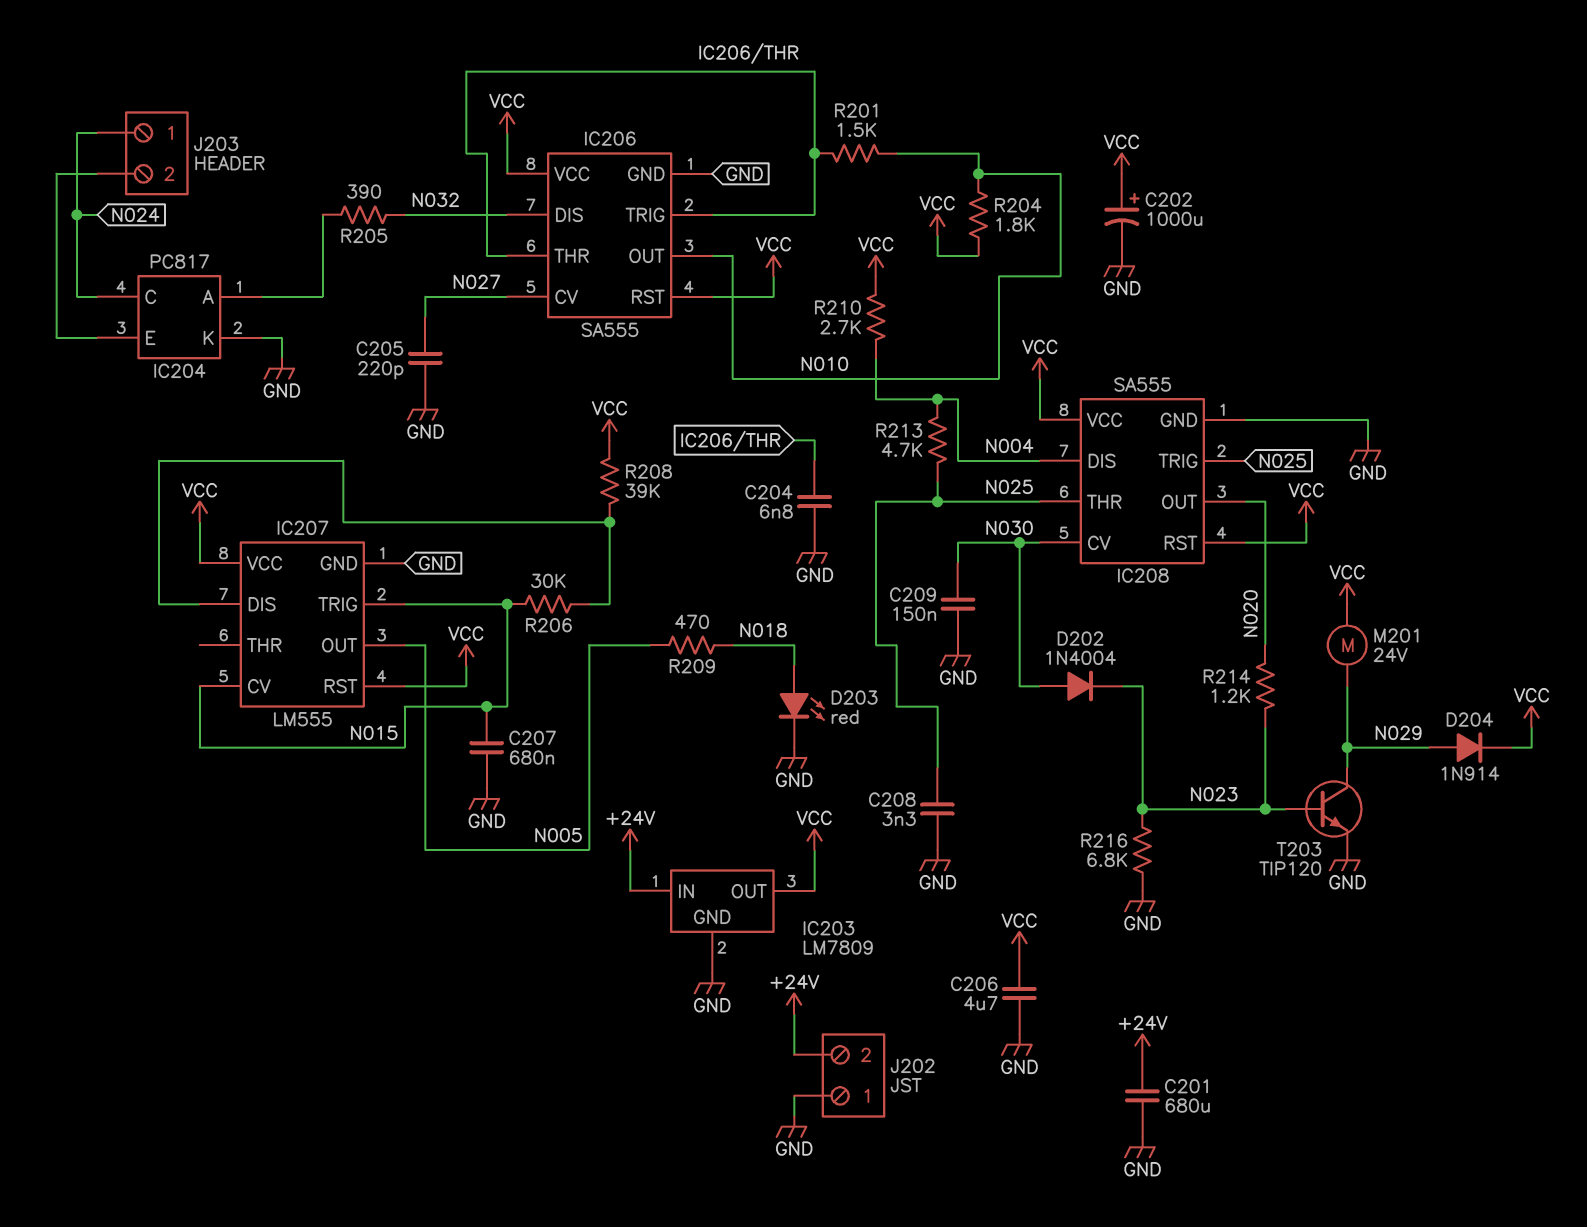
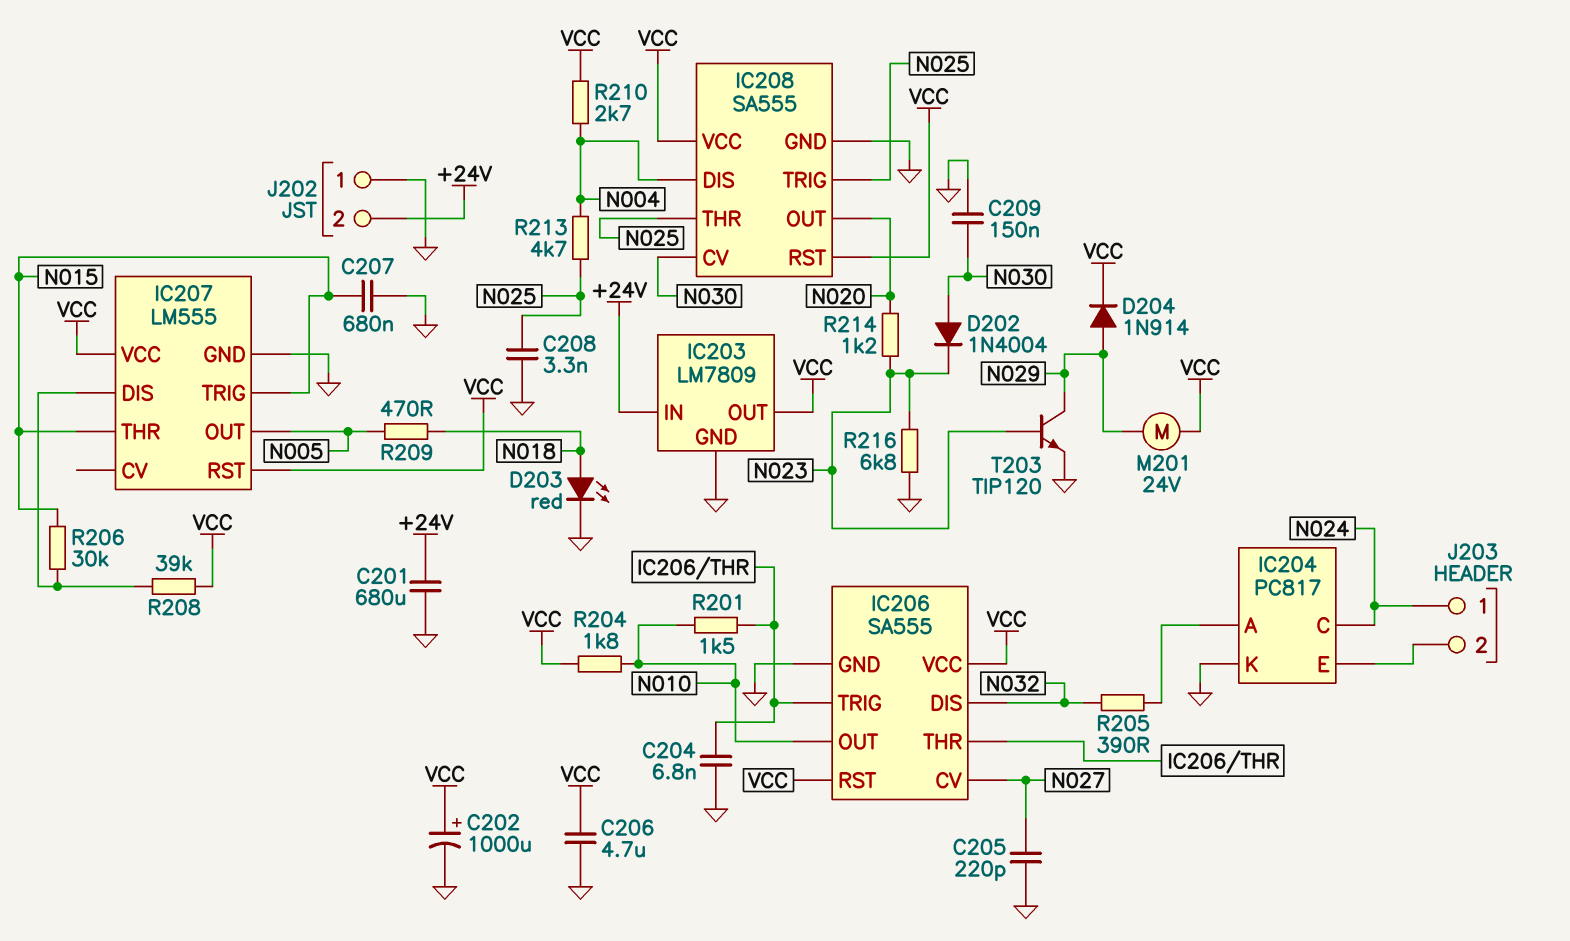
IC207 pin CV: N015 -> none
IC207 pin THR: none -> N015

